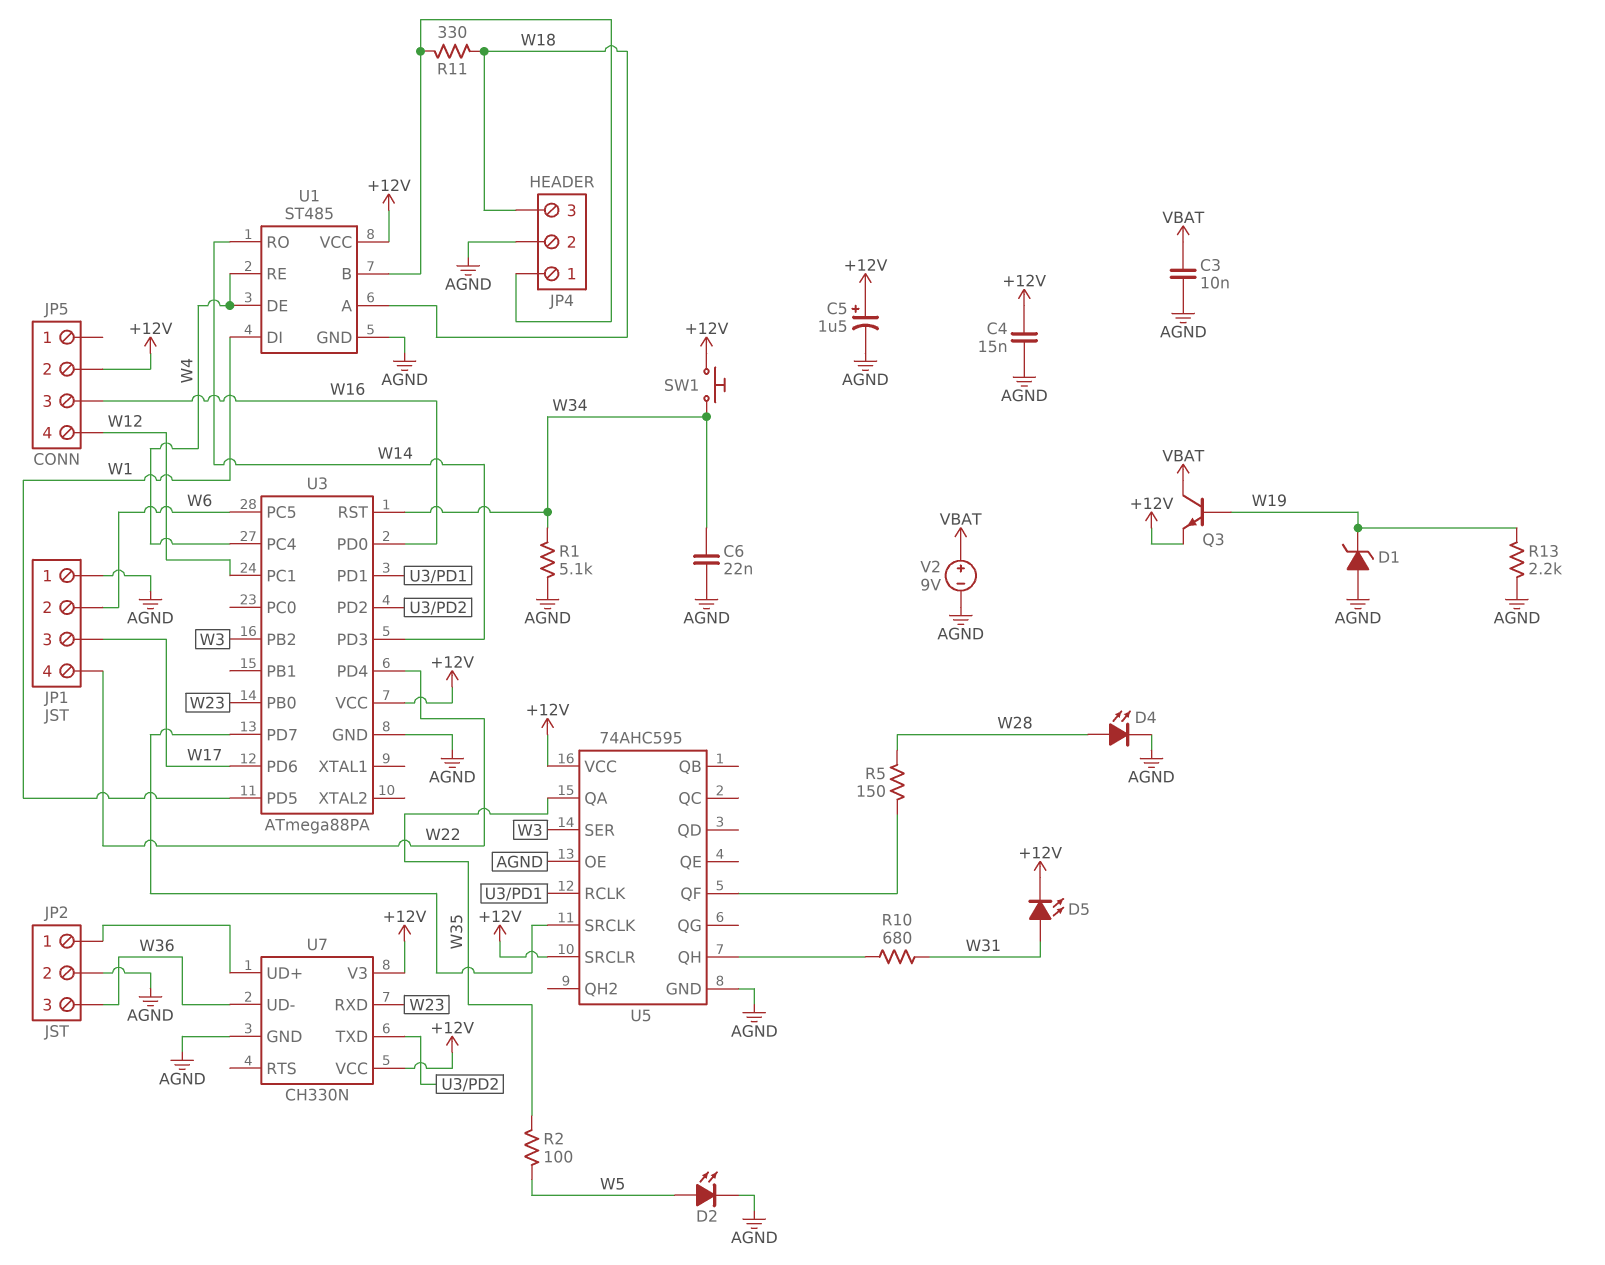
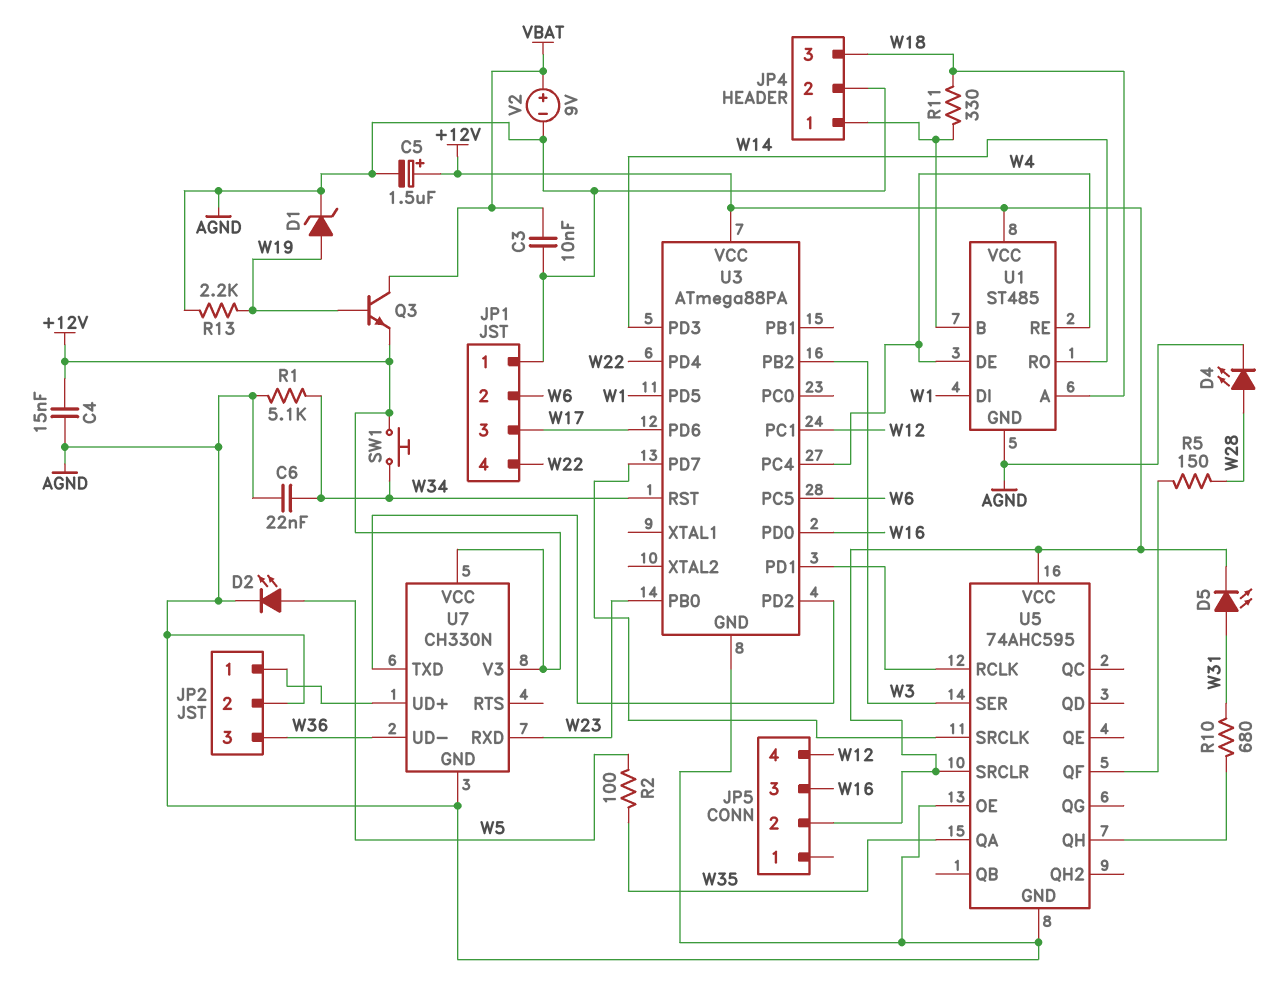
D1: zener (A AGND, K W19) -> zener (A W19, K AGND)

